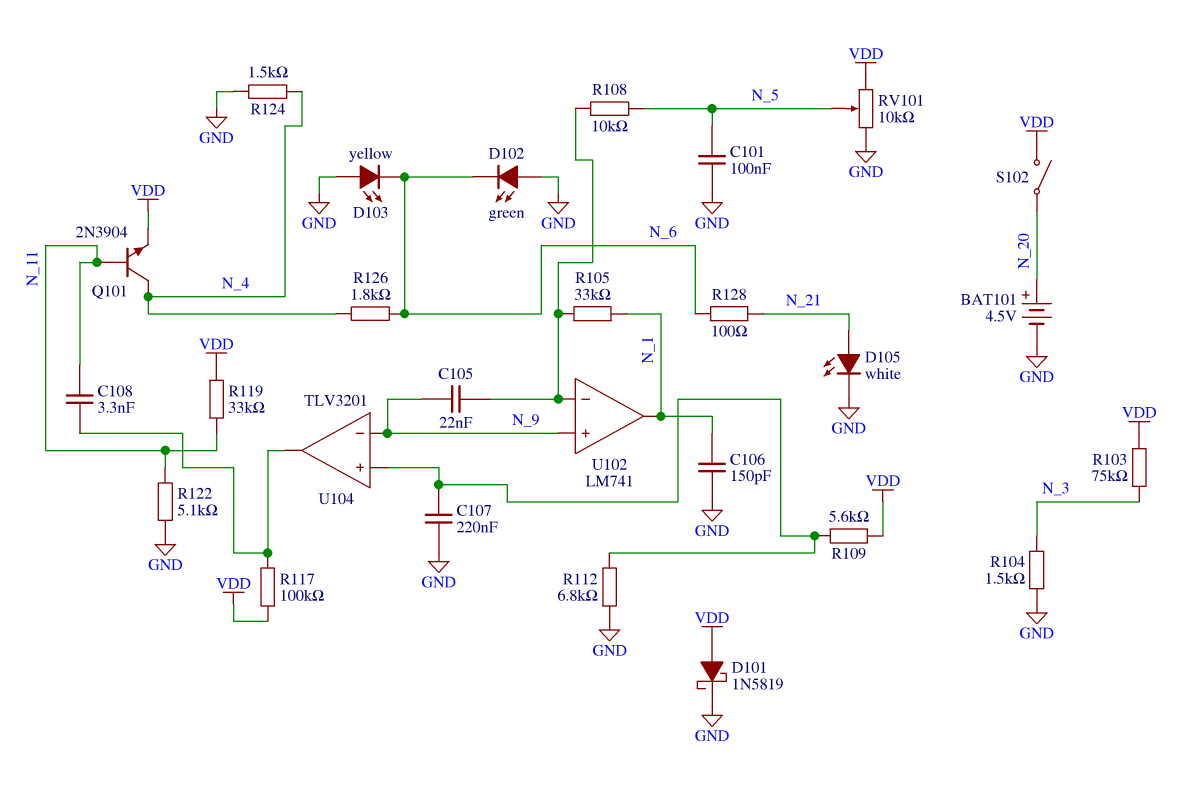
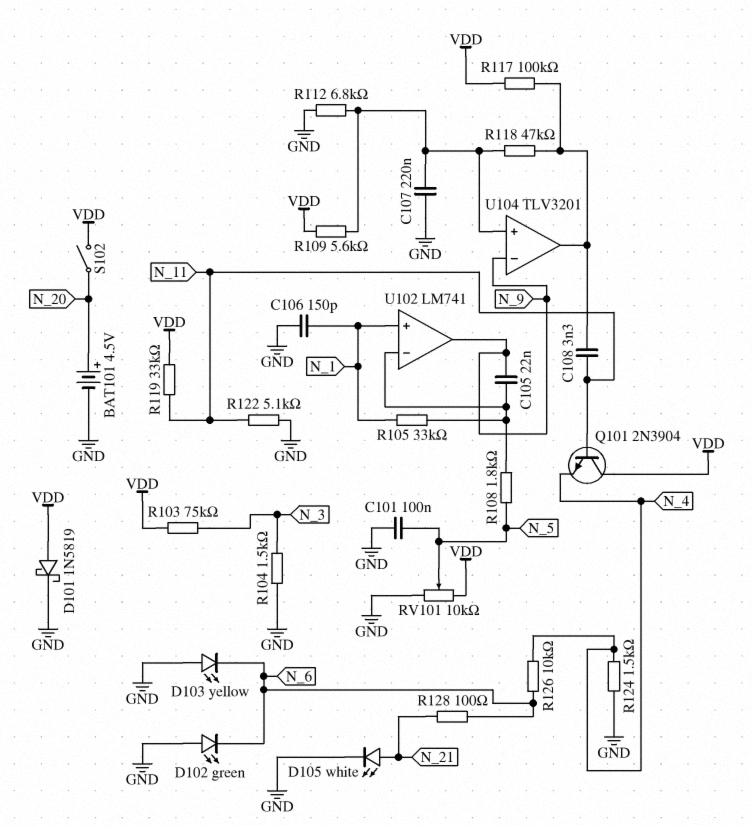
Q101: NPN 2N3904 (B N_11, C N_4, E VDD) -> NPN 2N3904 (B N_11, C VDD, E N_4)
R108: 10k (N_5, U102/in-) -> 1.8k (N_5, U102/in-)
R118: none -> 47k (U104/in+, U104/out)
R126: 1.8k (N_4, N_6) -> 10k (N_4, N_6)
U102 pin in+: N_9 -> N_1
U102 pin out: N_1 -> N_9

